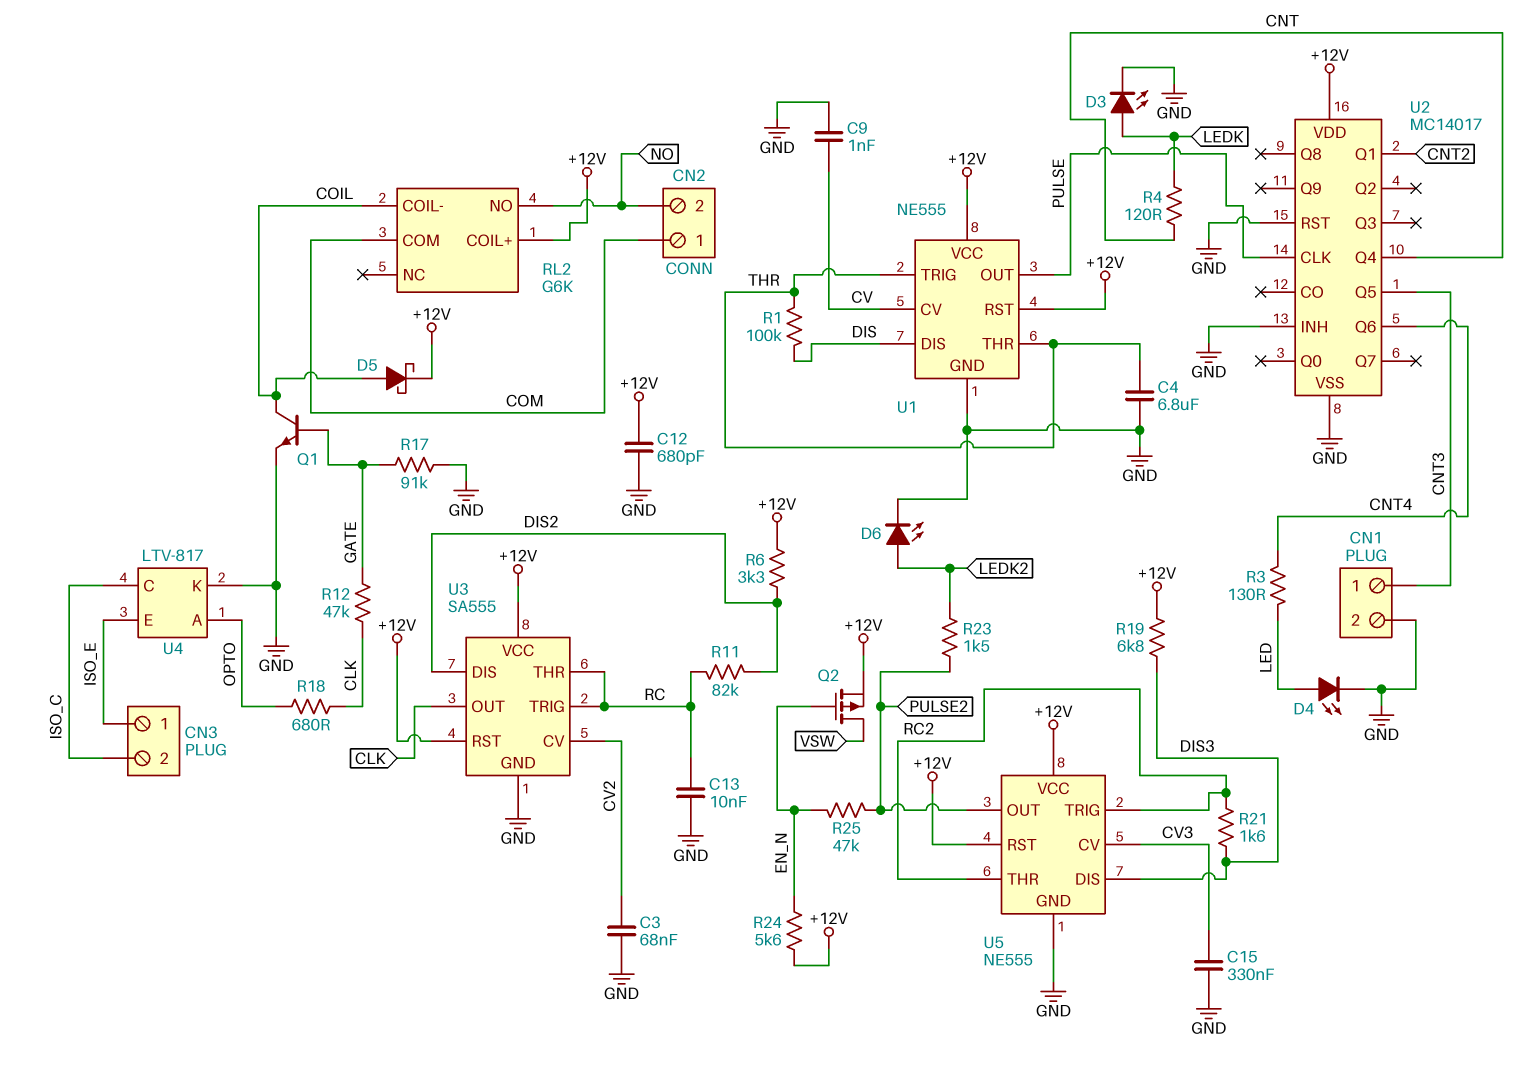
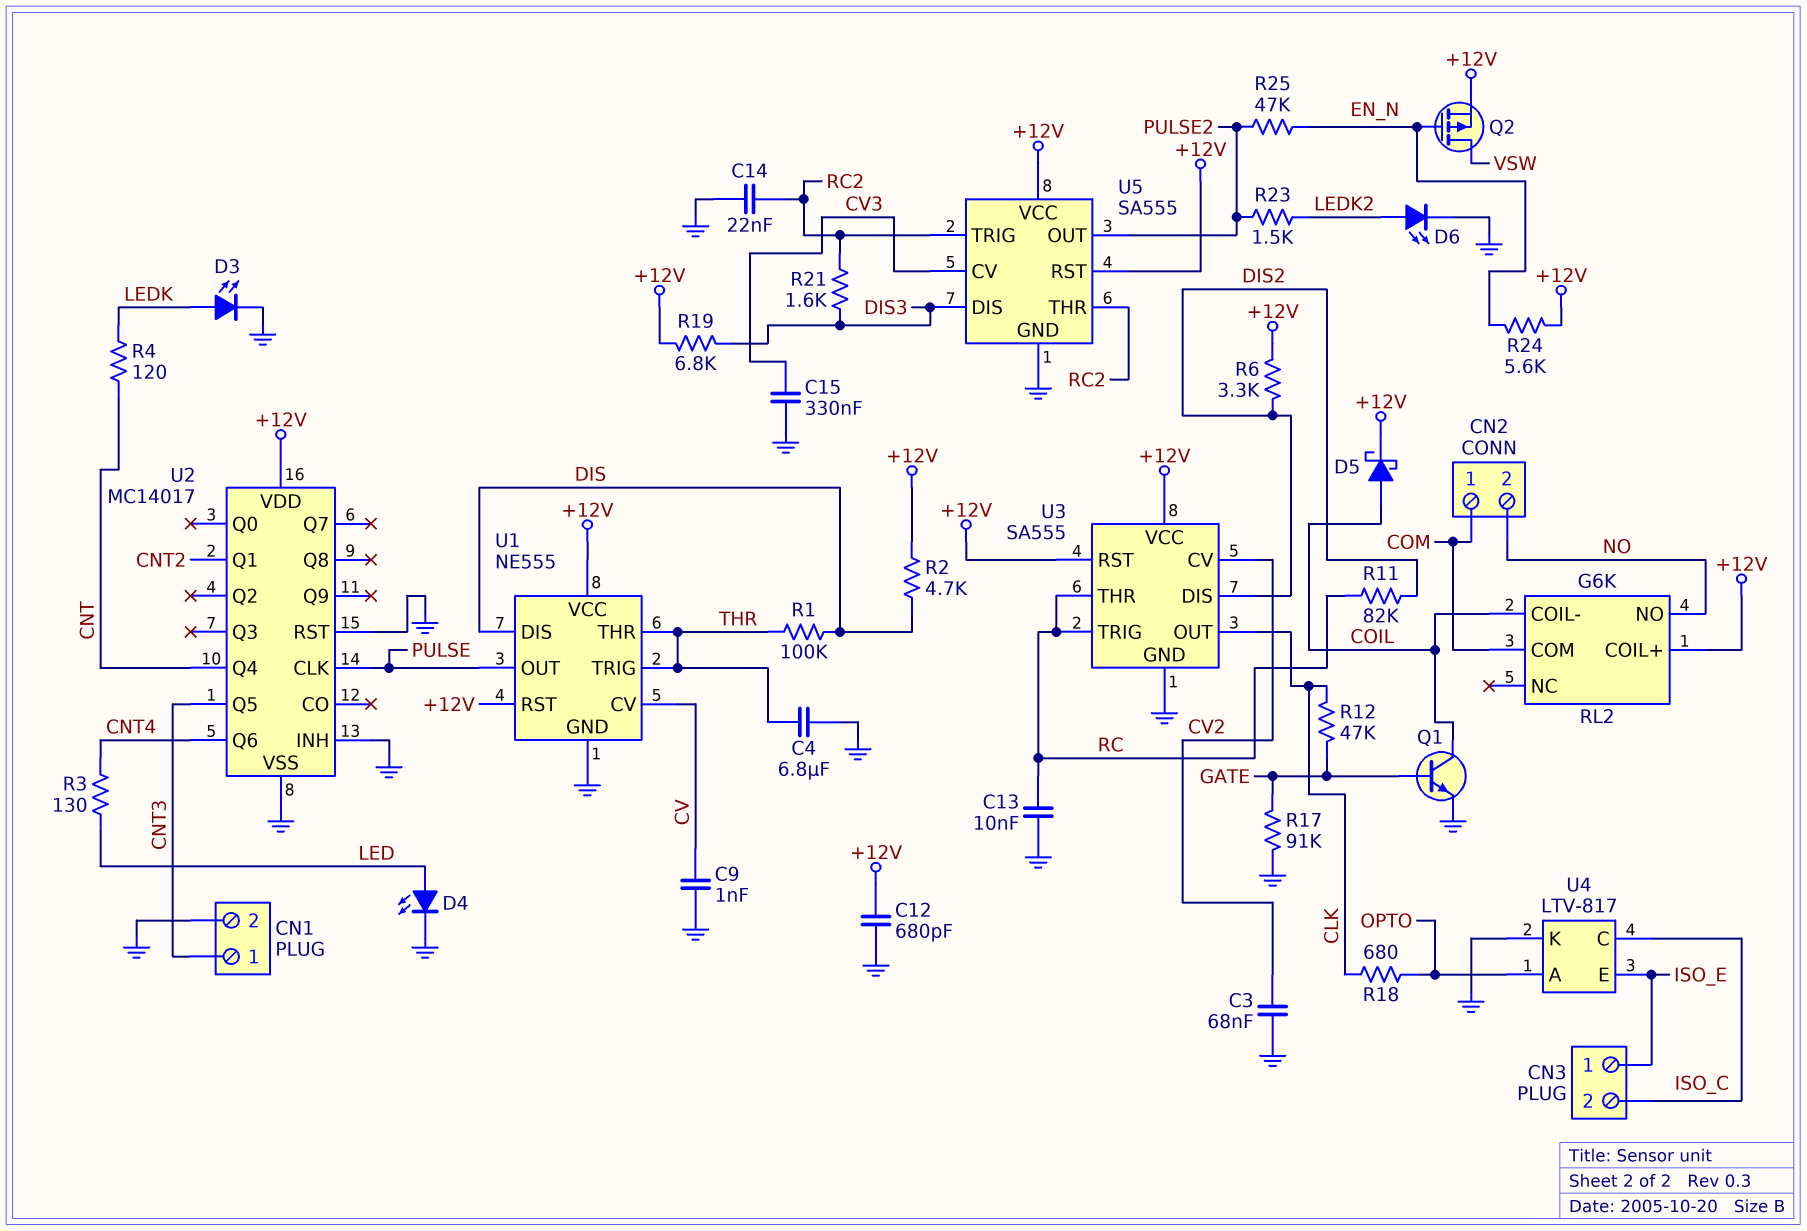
C14: none -> 22nF (GND, RC2)
R2: none -> 4.7k (+12V, DIS)
U5: NE555 -> SA555

